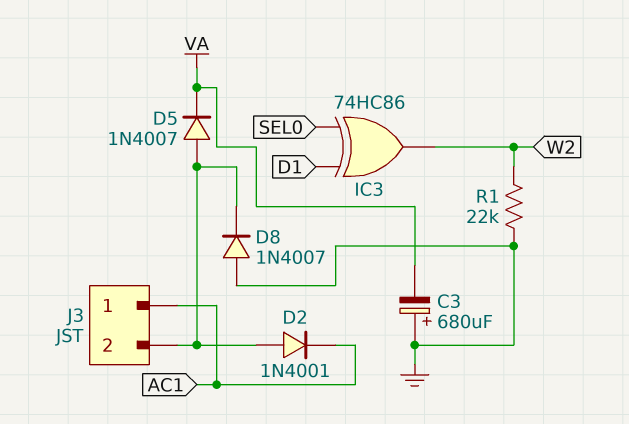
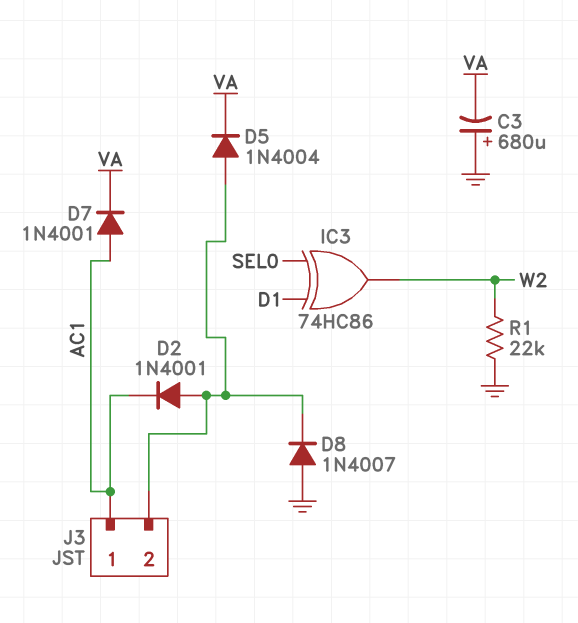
D5: diode 1N4007 (A J3/2, K VA) -> diode 1N4004 (A J3/2, K VA)
D7: none -> diode 1N4001 (A AC1, K VA)

